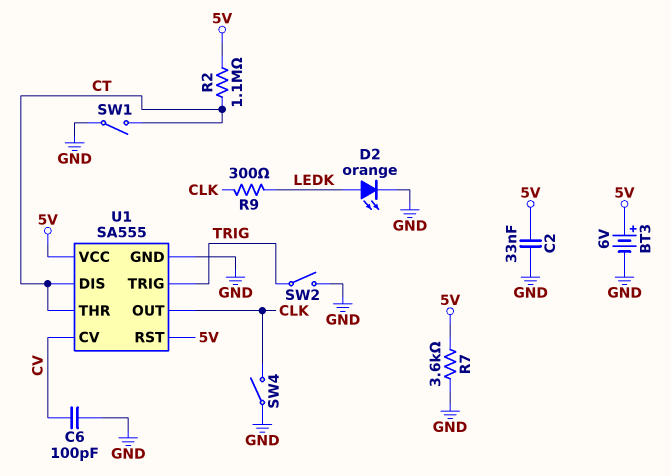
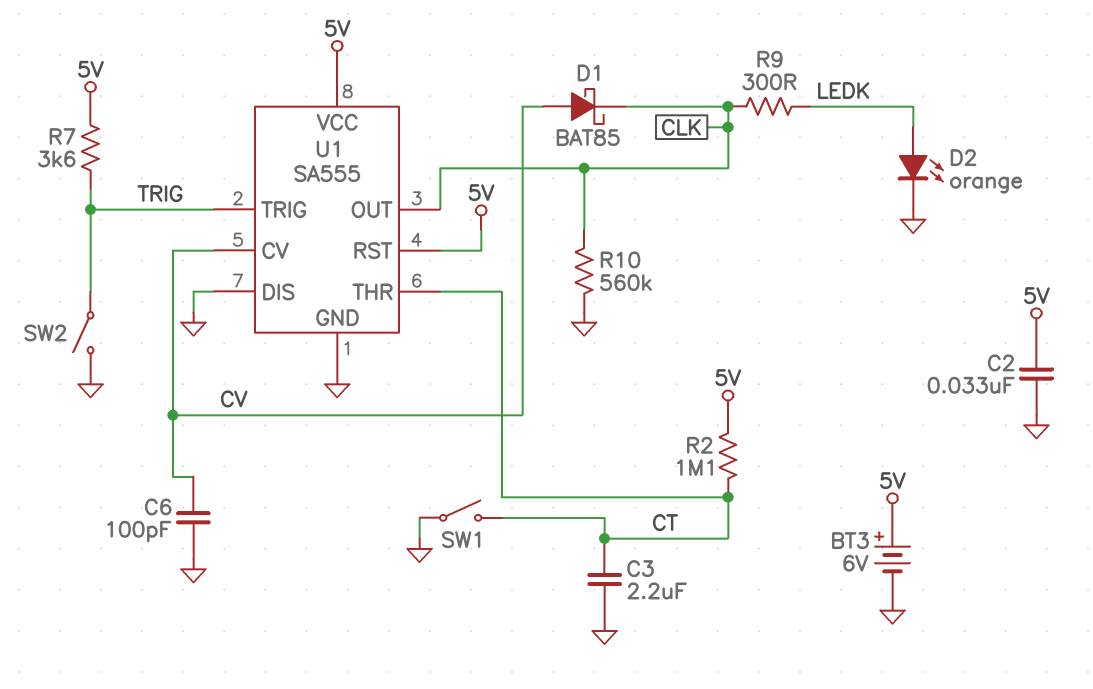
C3: none -> 2.2uF (CT, GND)
D1: none -> schottky BAT85 (A CV, K CLK)
R7: 3.6k (5V, GND) -> 3.6k (5V, TRIG)
R10: none -> 560k (CLK, GND)
SW4: switch (CLK, GND) -> none
U1 pin DIS: CT -> GND

